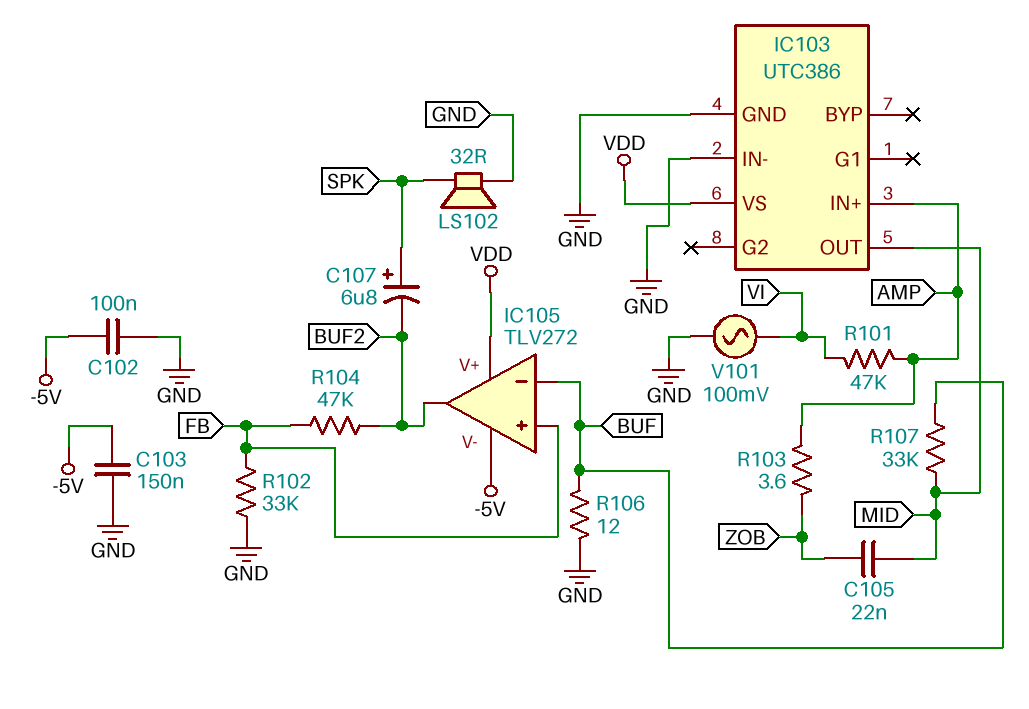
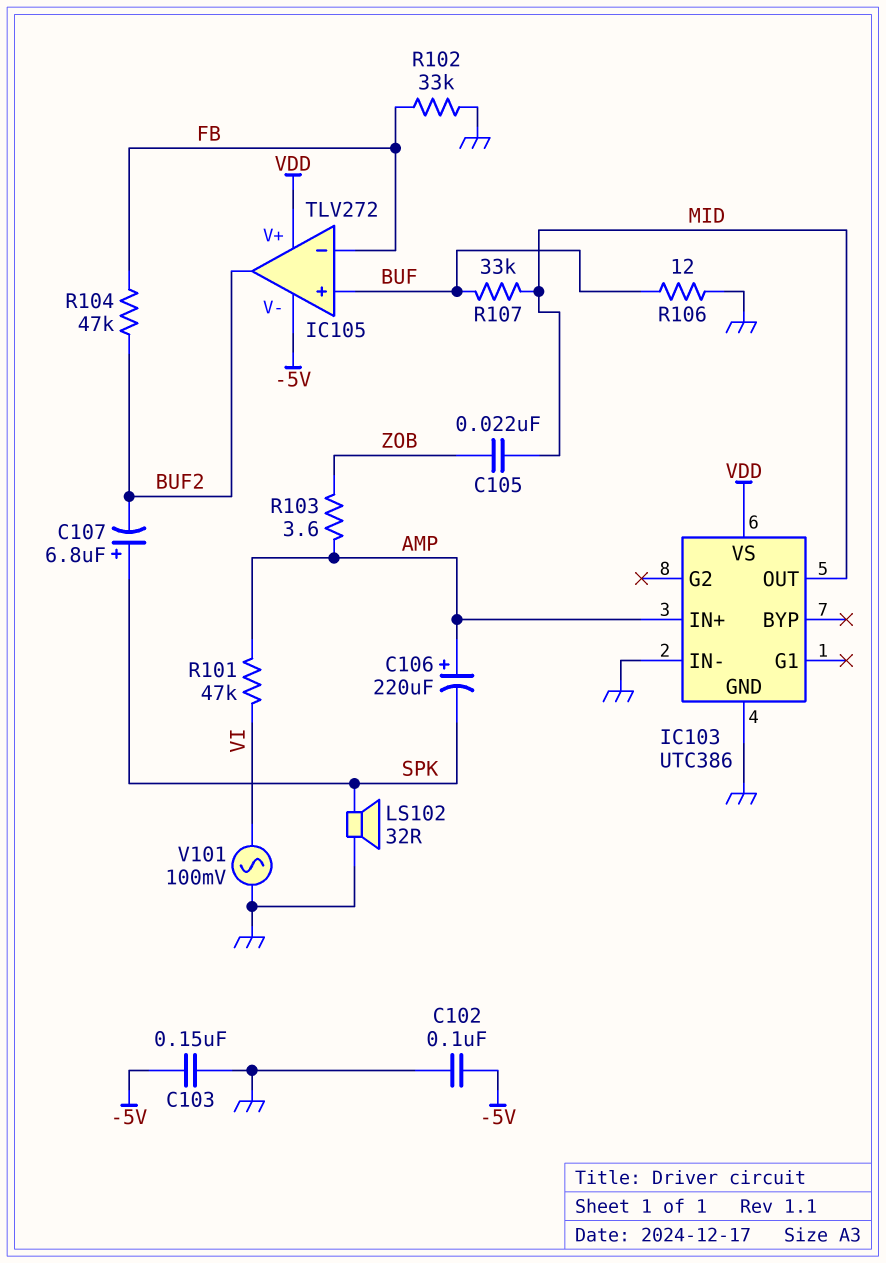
C106: none -> 220uF (plus AMP, minus SPK)
IC105 pin in+: FB -> BUF
IC105 pin in-: BUF -> FB

